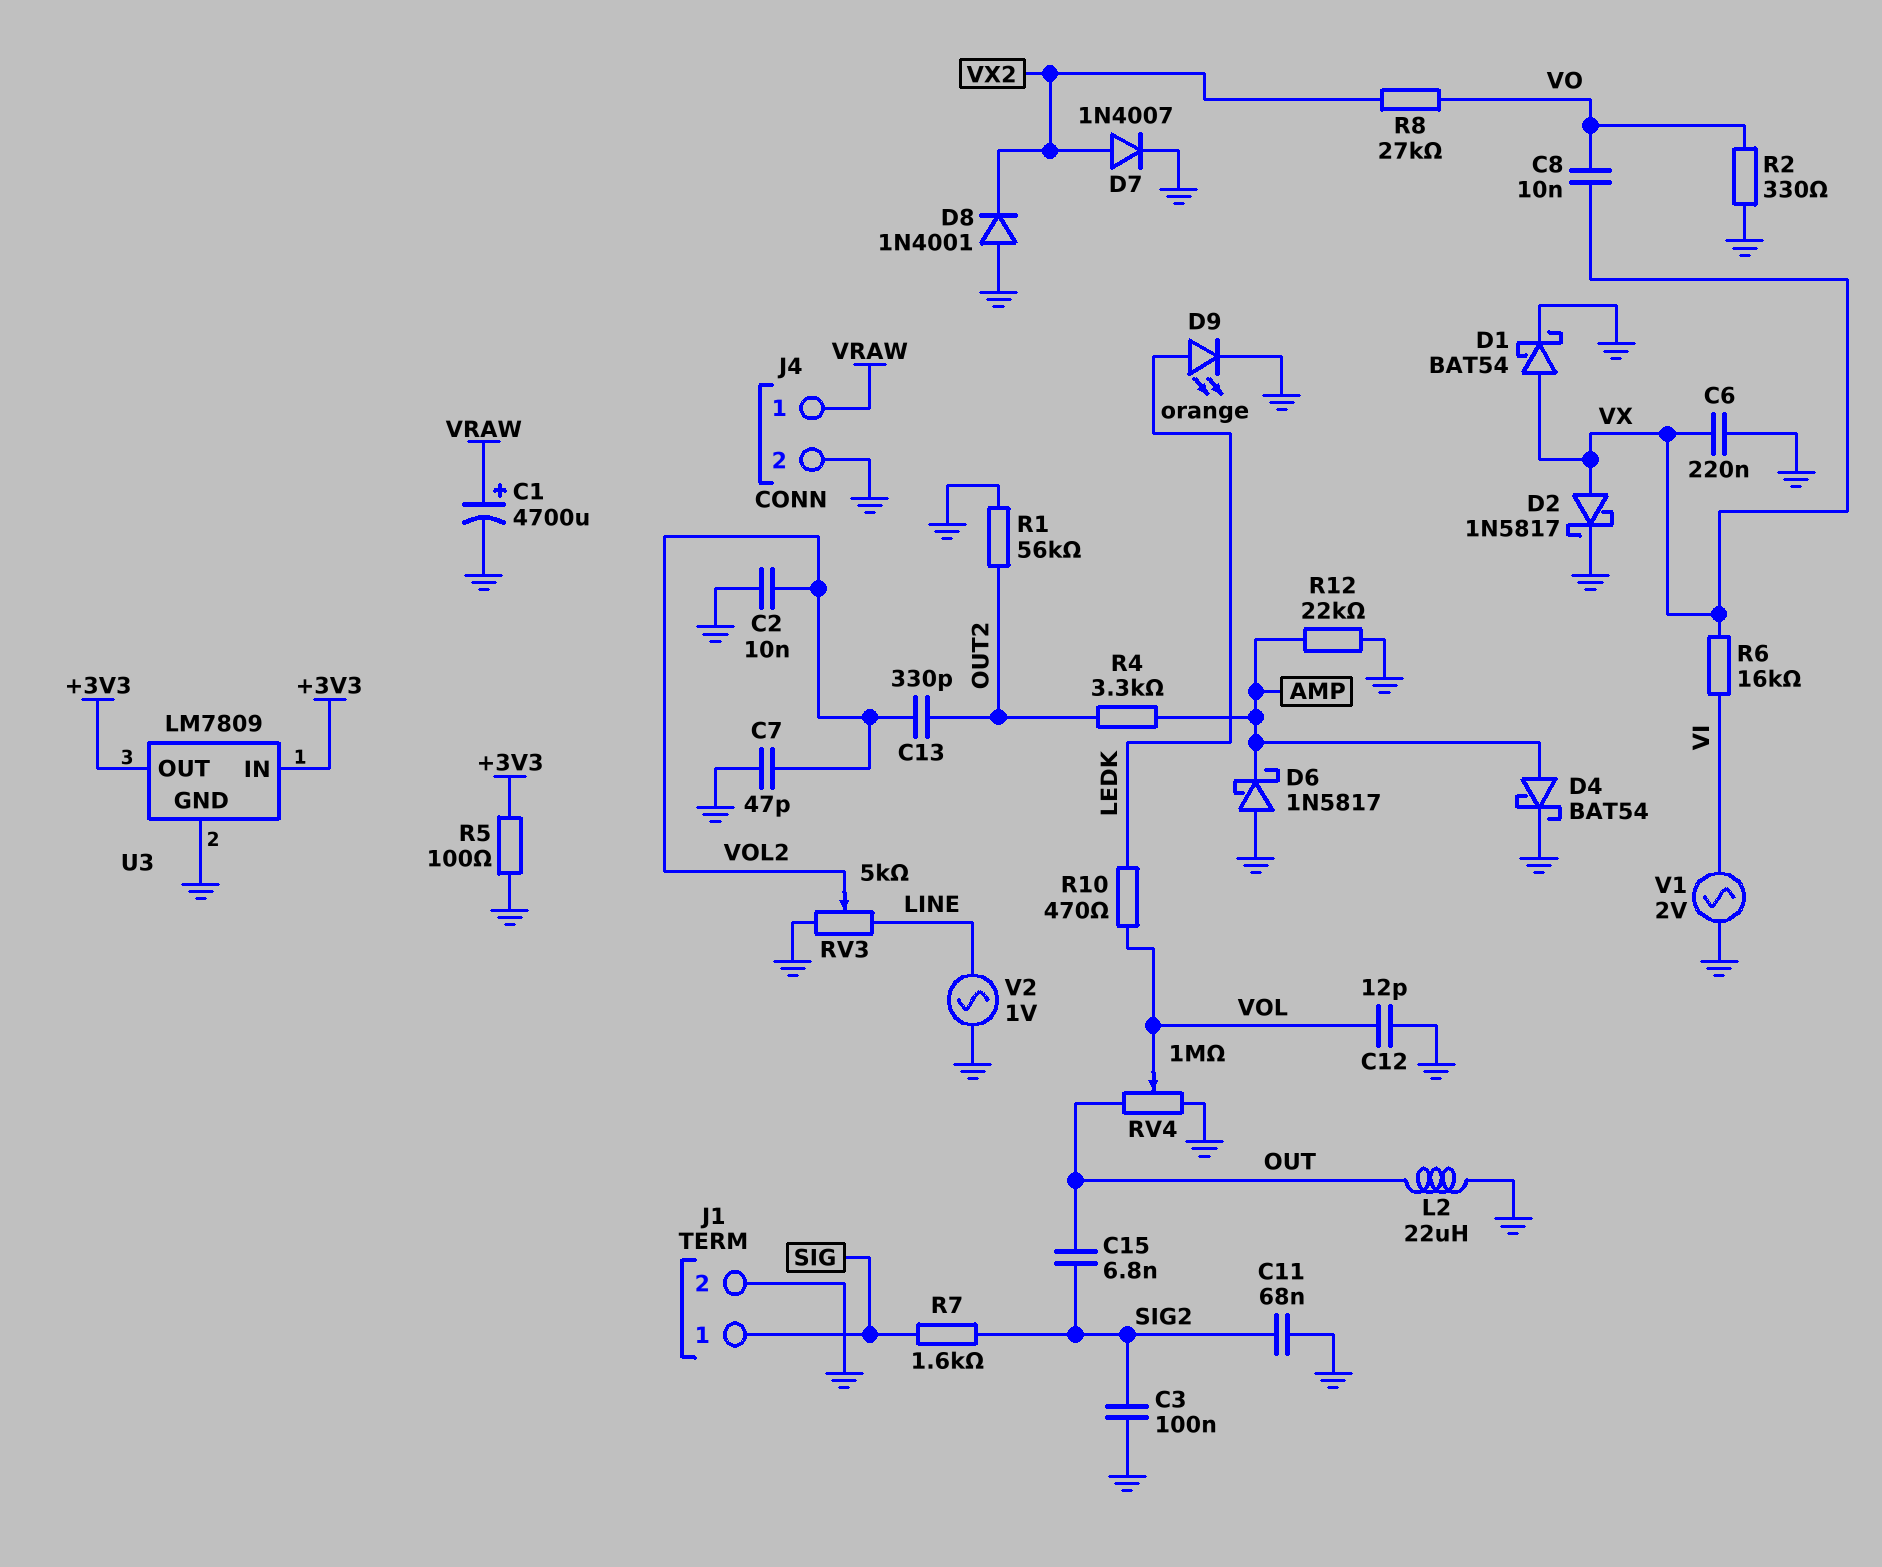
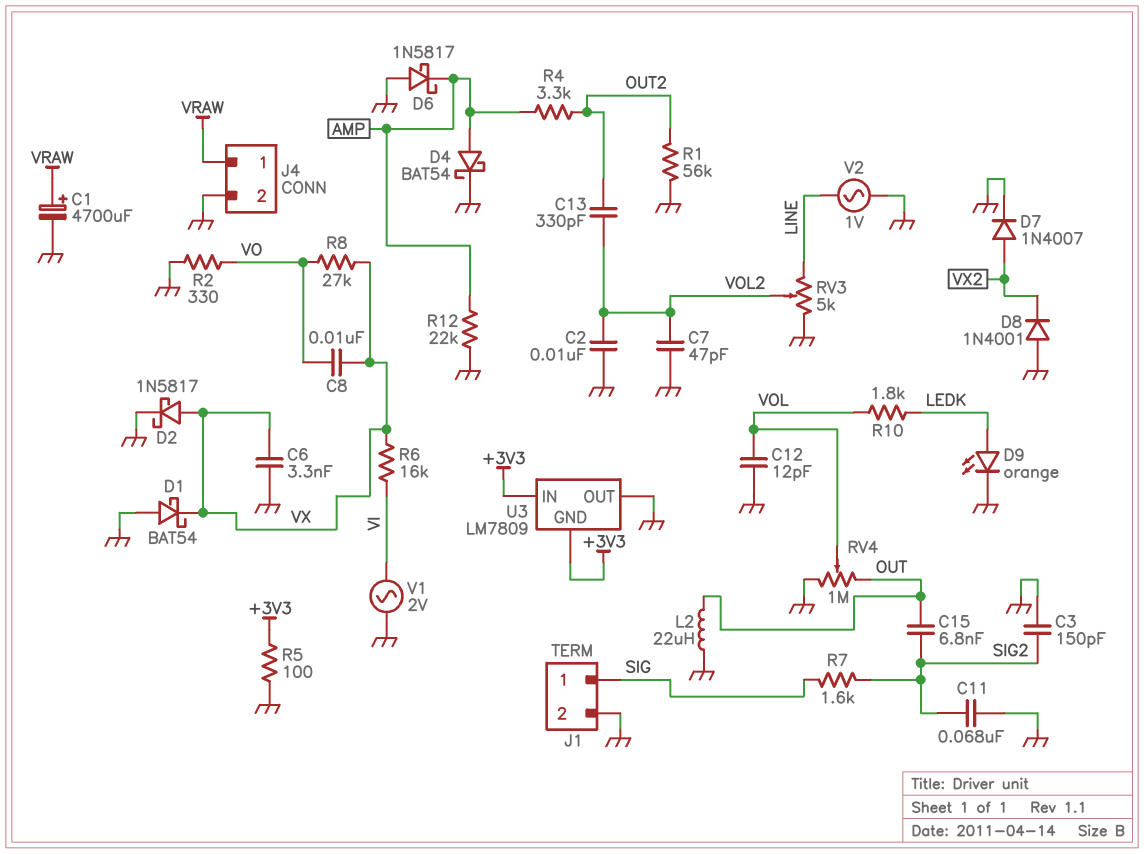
C3: 100nF (GND, SIG2) -> 150pF (GND, SIG2)
C6: 220nF (GND, VX) -> 3.3nF (GND, VX)
D1: schottky BAT54 (A VX, K GND) -> schottky BAT54 (A GND, K VX)
R8: 27k (VO, VX2) -> 27k (VO, VX)
R10: 470 (LEDK, VOL) -> 1.8k (LEDK, VOL)
U3 pin GND: GND -> +3V3
U3 pin OUT: +3V3 -> GND

